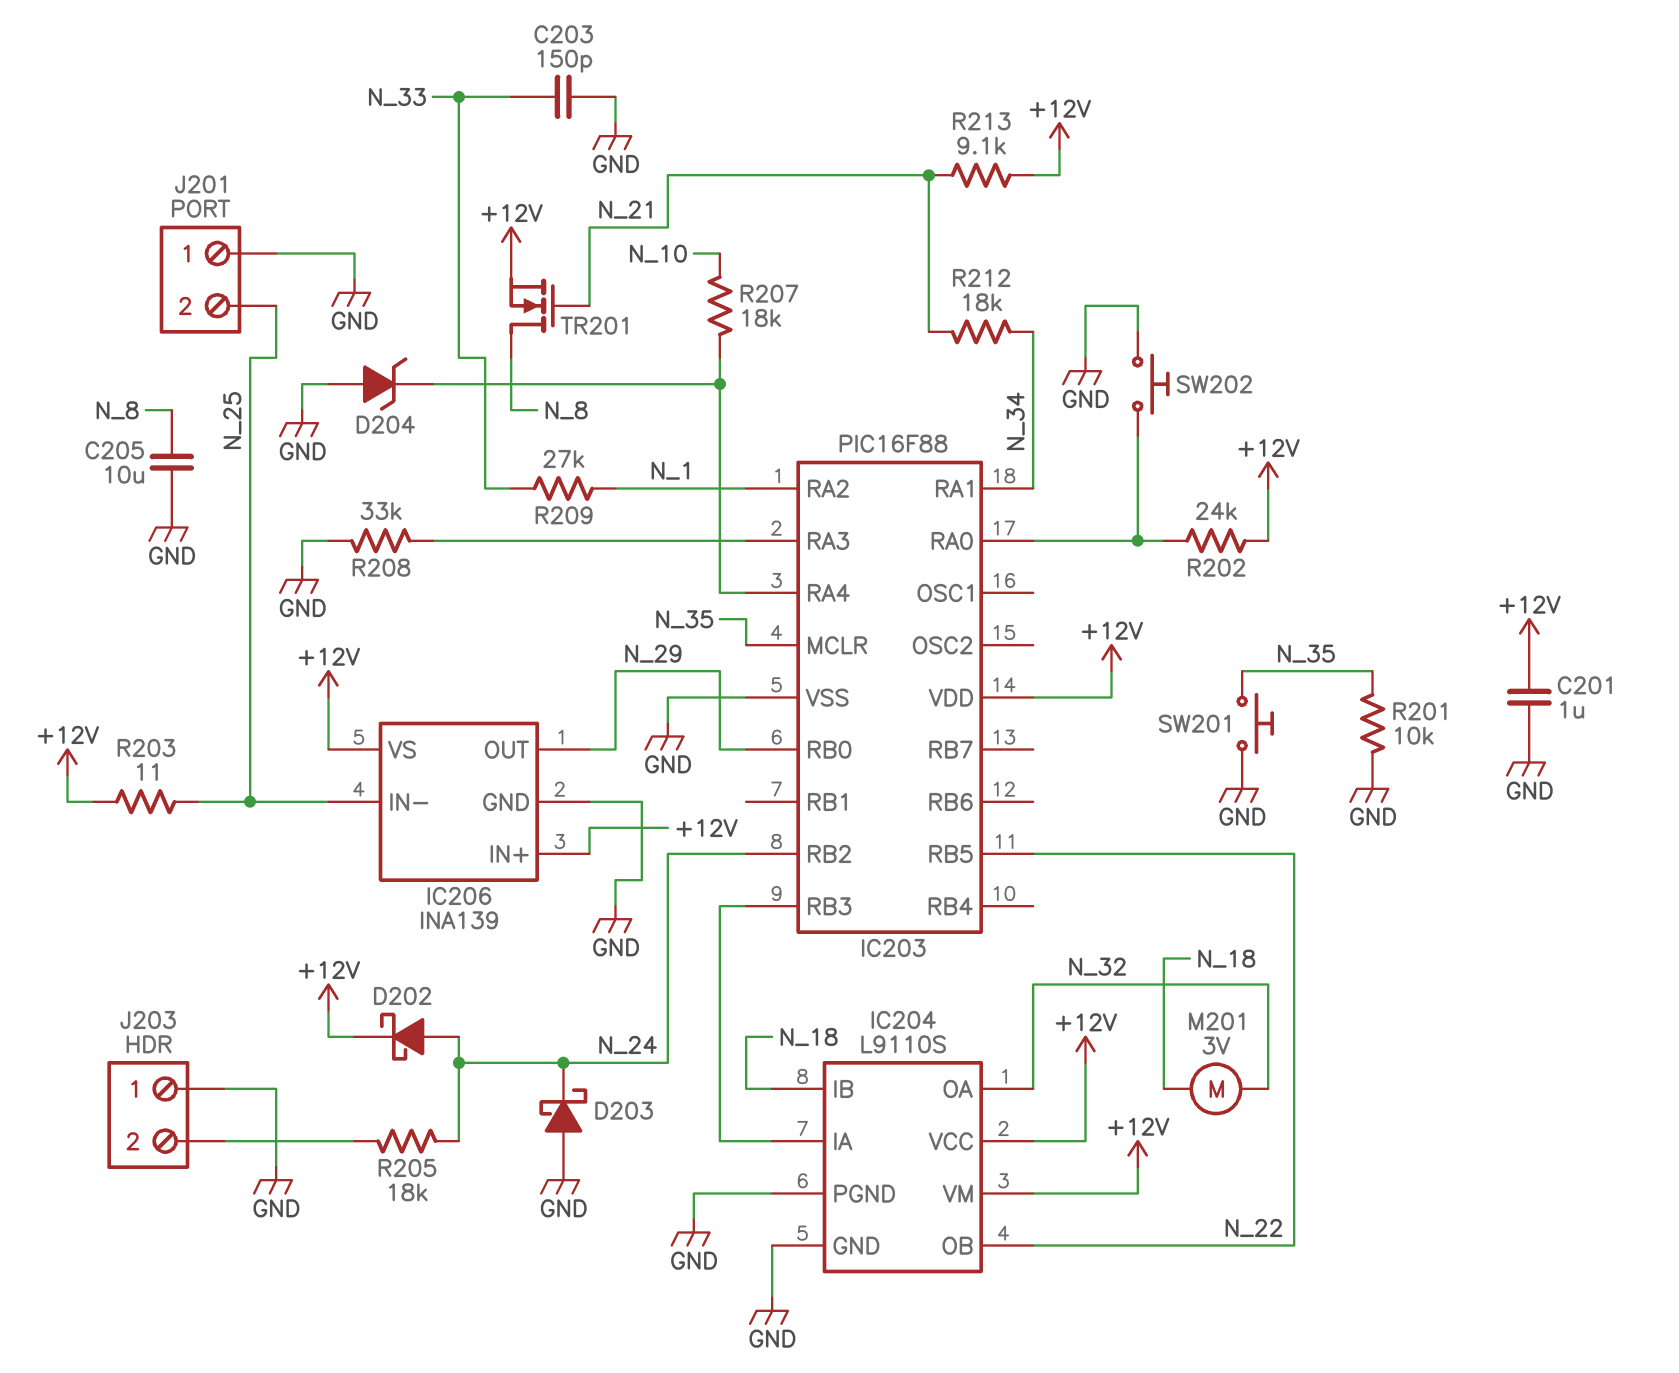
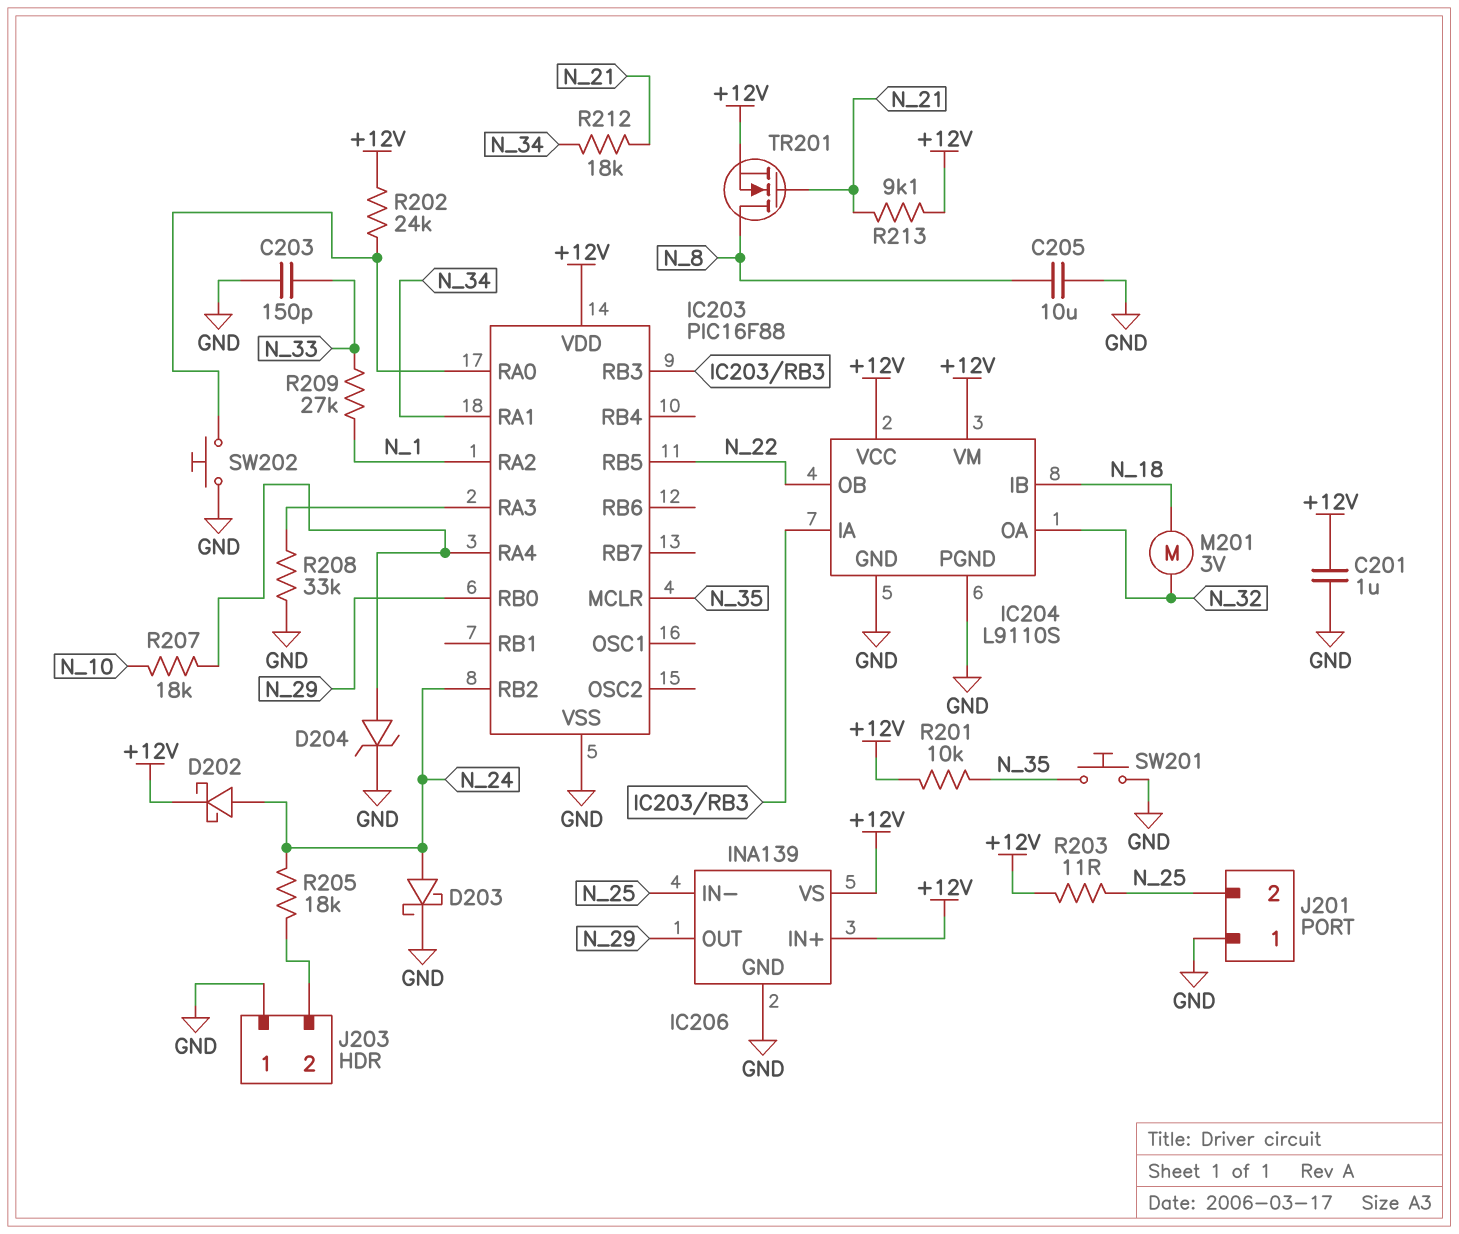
D203: schottky (A GND, K N_24) -> schottky (A N_24, K GND)
D204: zener (A GND, K IC203/RA4) -> zener (A IC203/RA4, K GND)
R201: 10k (GND, N_35) -> 10k (+12V, N_35)

